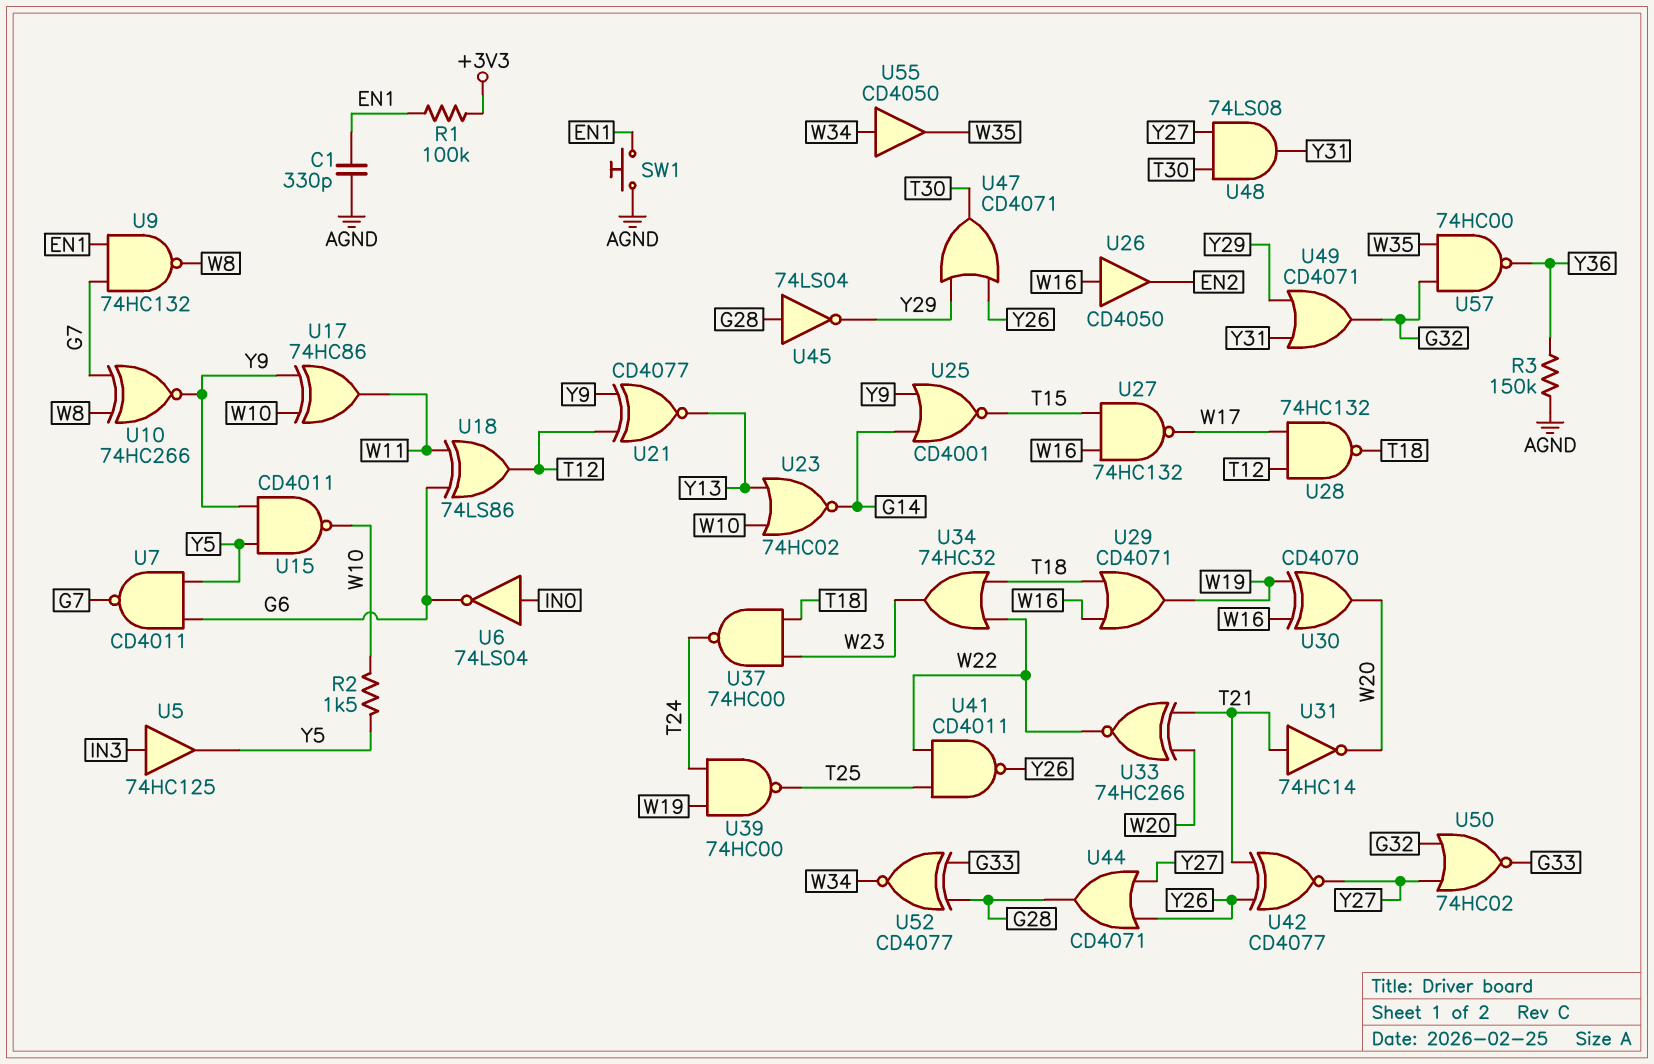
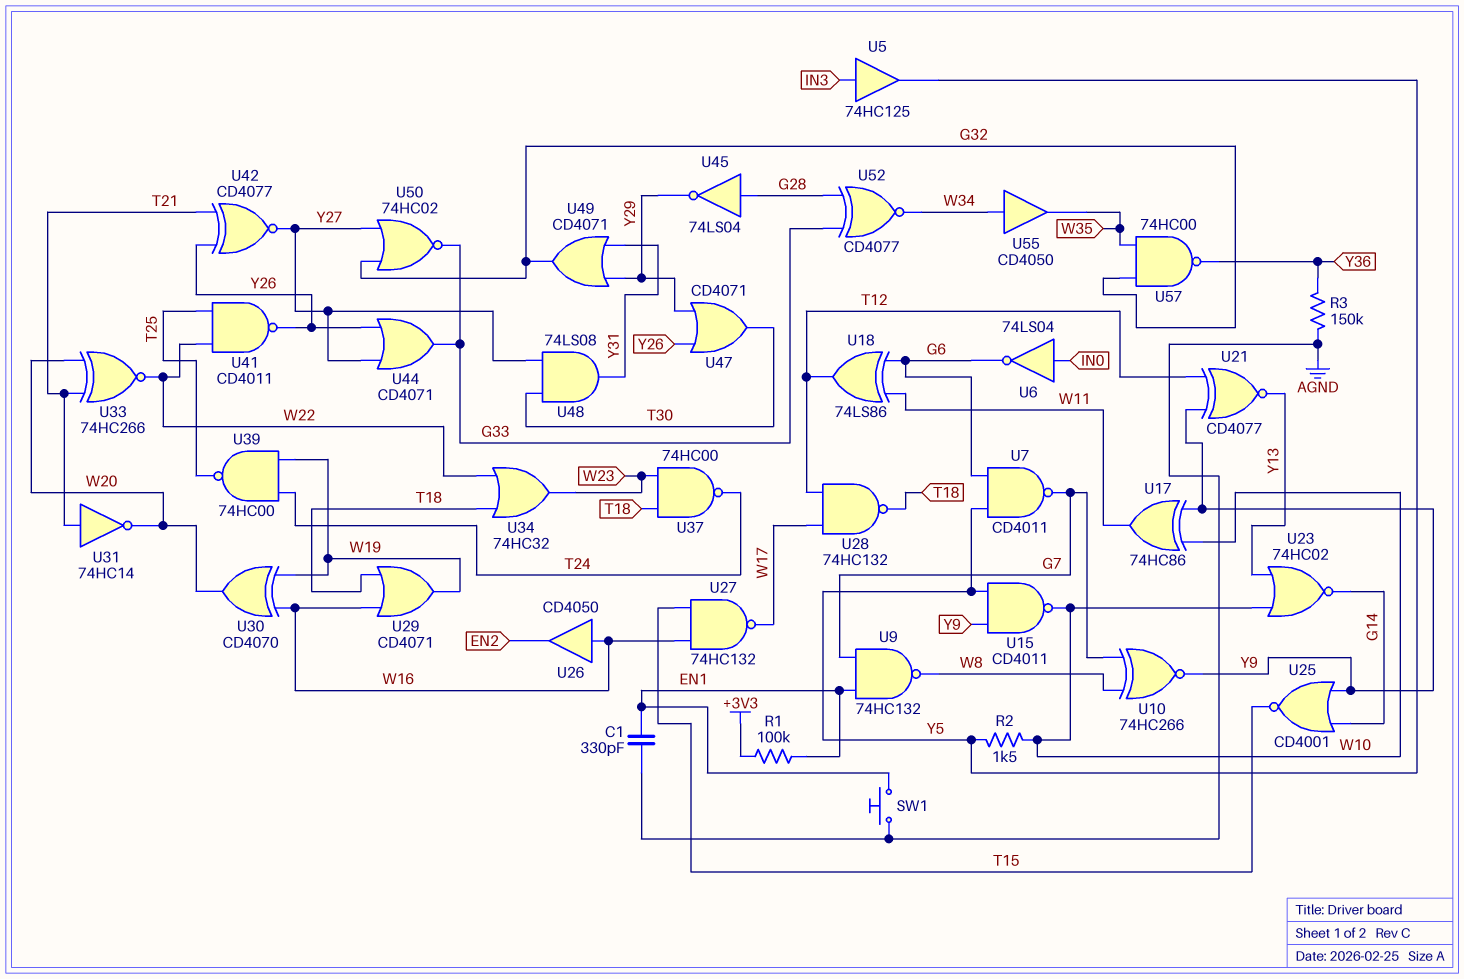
U44: OR CD4071 (in Y26, in Y27, out G28) -> OR CD4071 (in Y26, in Y27, out G33)

